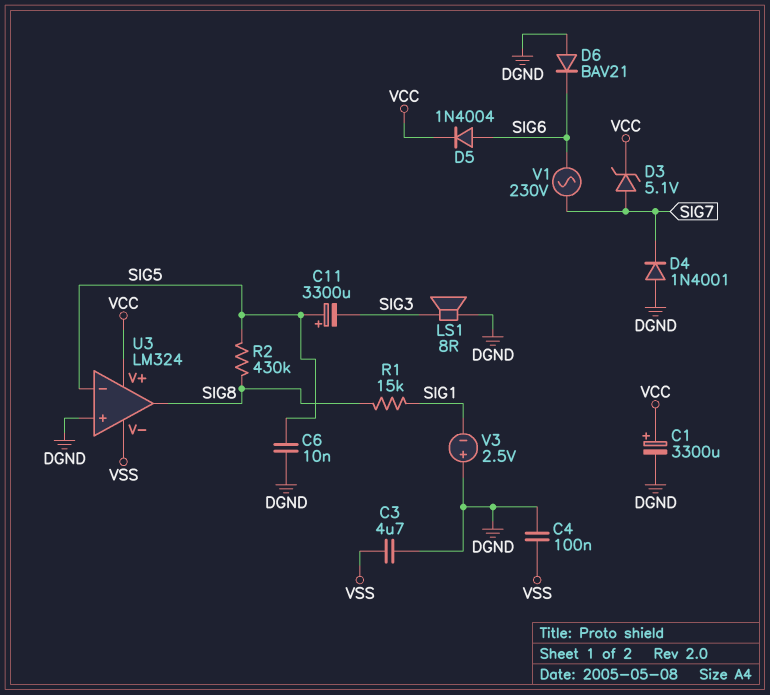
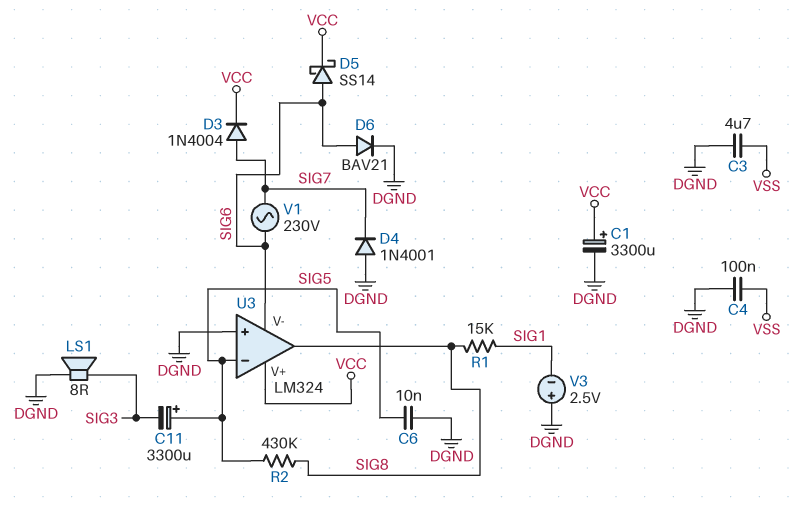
D3: zener 5.1V (A SIG7, K VCC) -> diode 1N4004 (A SIG7, K VCC)
D5: diode 1N4004 (A SIG6, K VCC) -> schottky SS14 (A SIG6, K VCC)
D6: diode BAV21 (A DGND, K SIG6) -> diode BAV21 (A SIG6, K DGND)
U3 pin V-: VSS -> SIG6

